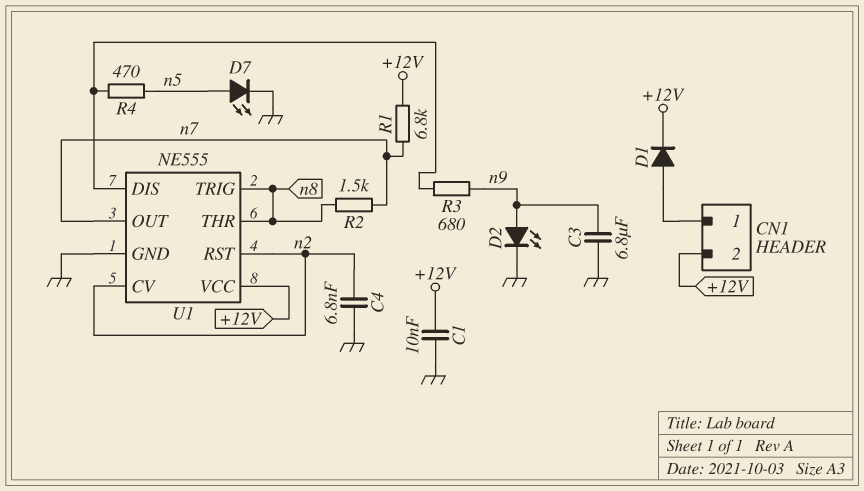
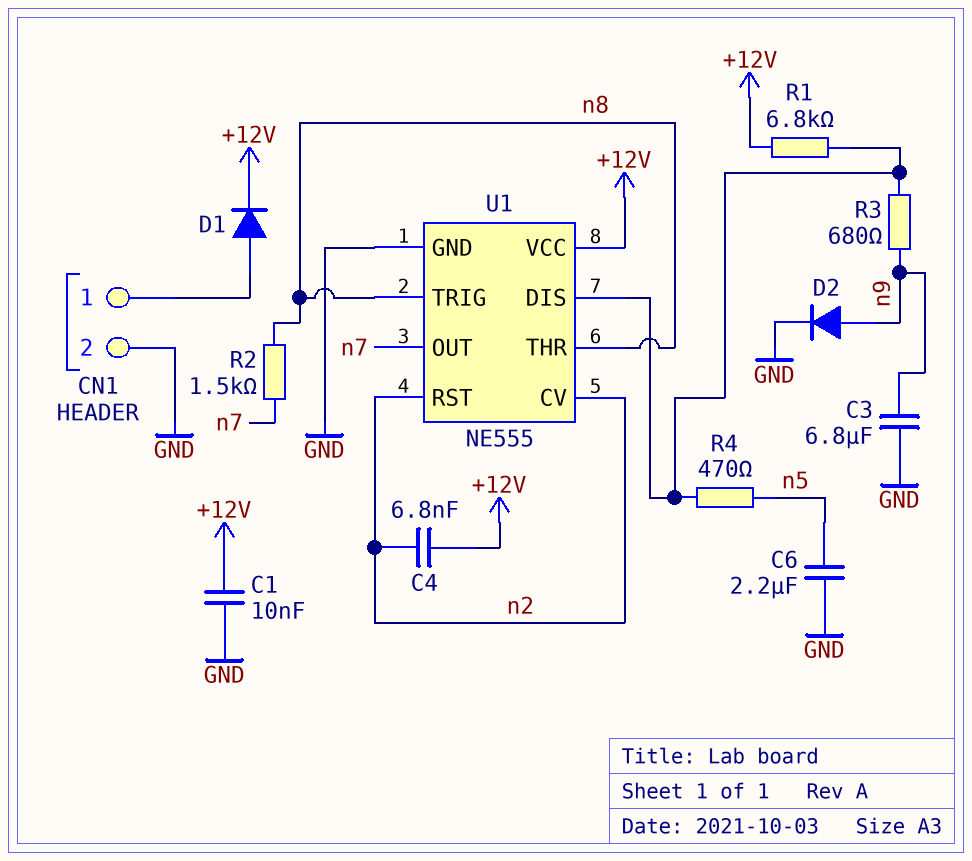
C4: 6.8nF (GND, n2) -> 6.8nF (+12V, n2)
C6: none -> 2.2uF (GND, n5)
CN1 pin 2: +12V -> GND
D2: LED (A n9, K GND) -> diode (A n9, K GND)
D7: LED (A n5, K GND) -> none
R1: 6.8k (+12V, n7) -> 6.8k (+12V, U1/DIS)

